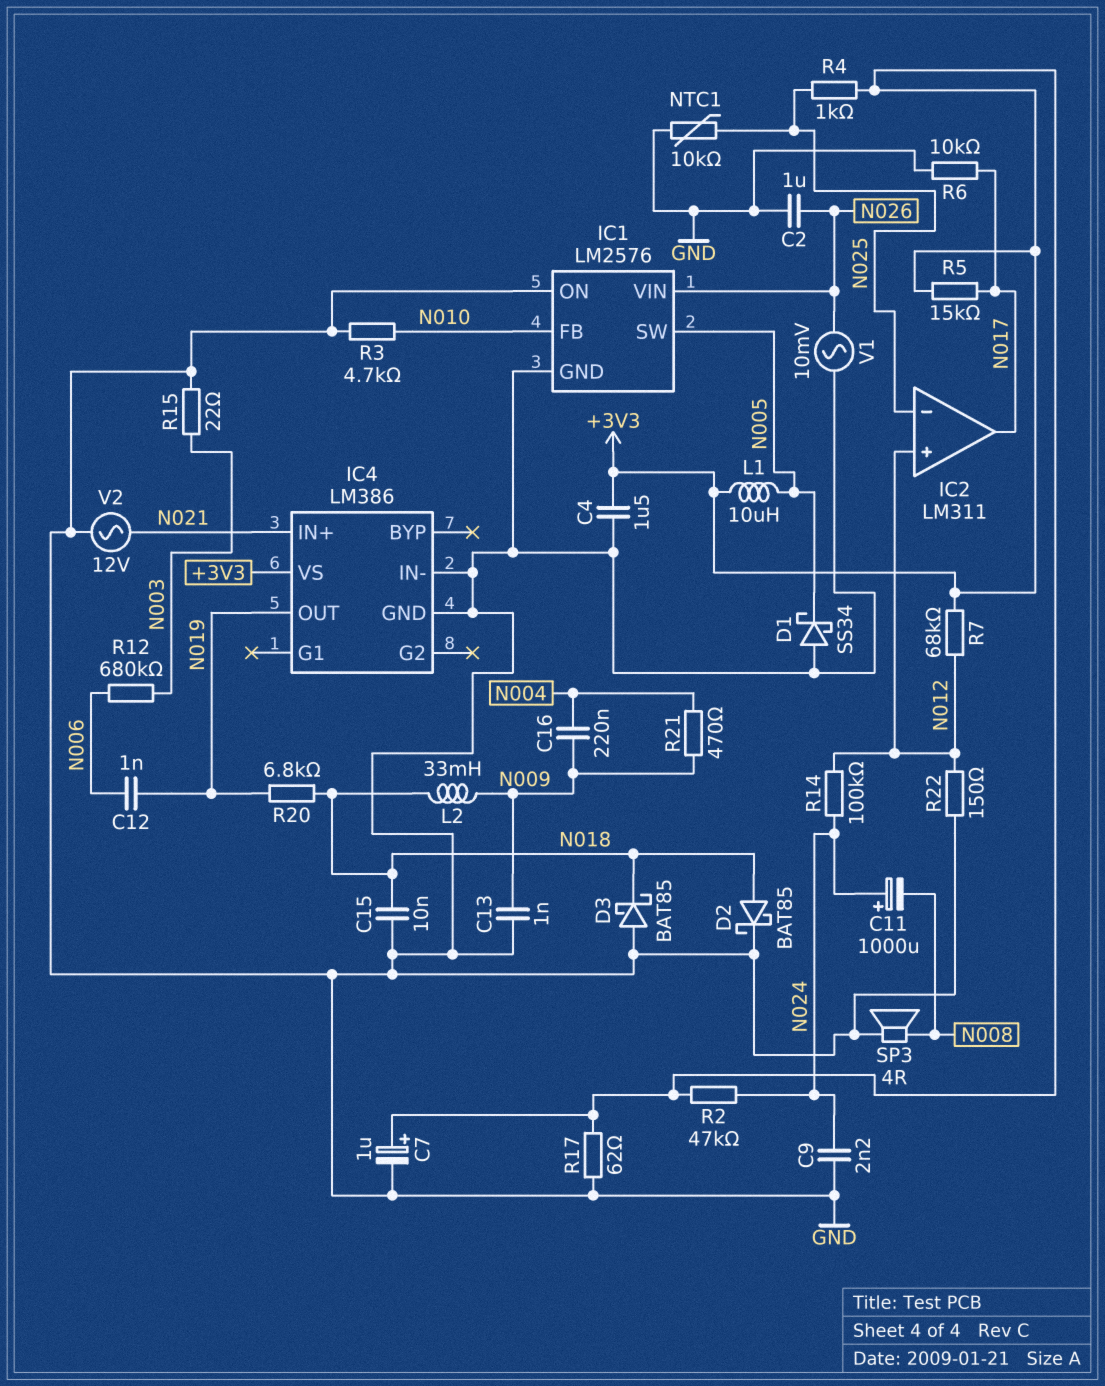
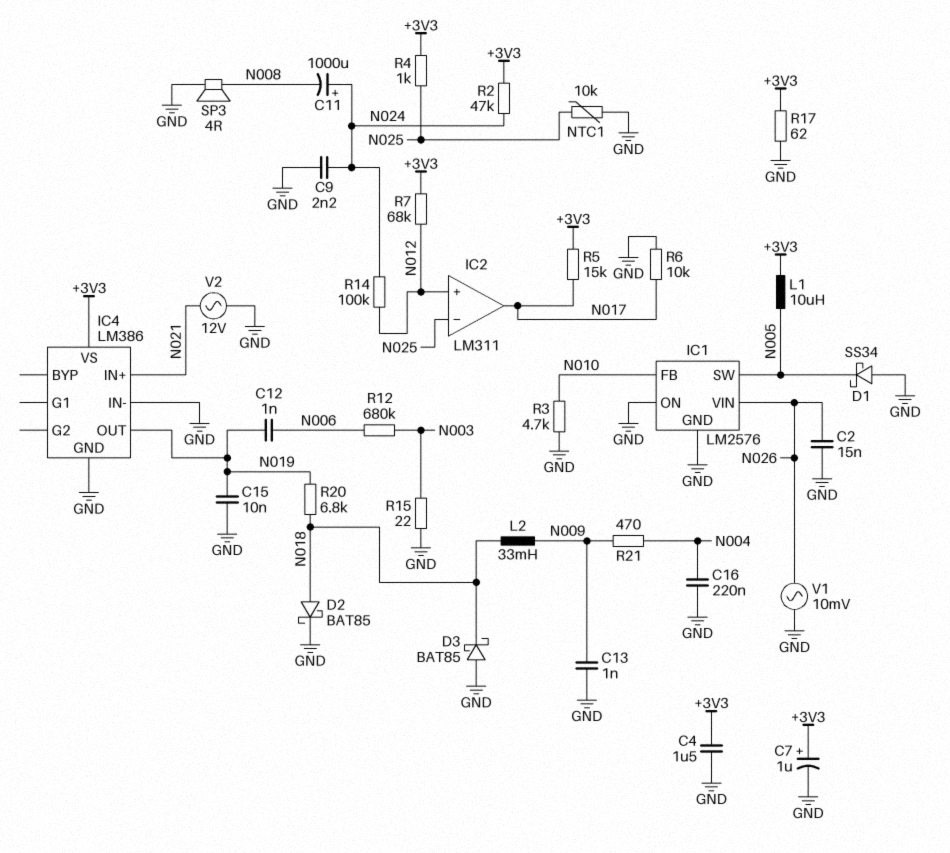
C2: 1uF (GND, N026) -> 15nF (GND, N026)
C15: 10nF (GND, N018) -> 10nF (GND, N019)
C16: 220nF (N004, N009) -> 220nF (GND, N004)
R22: 150 (GND, N012) -> none

